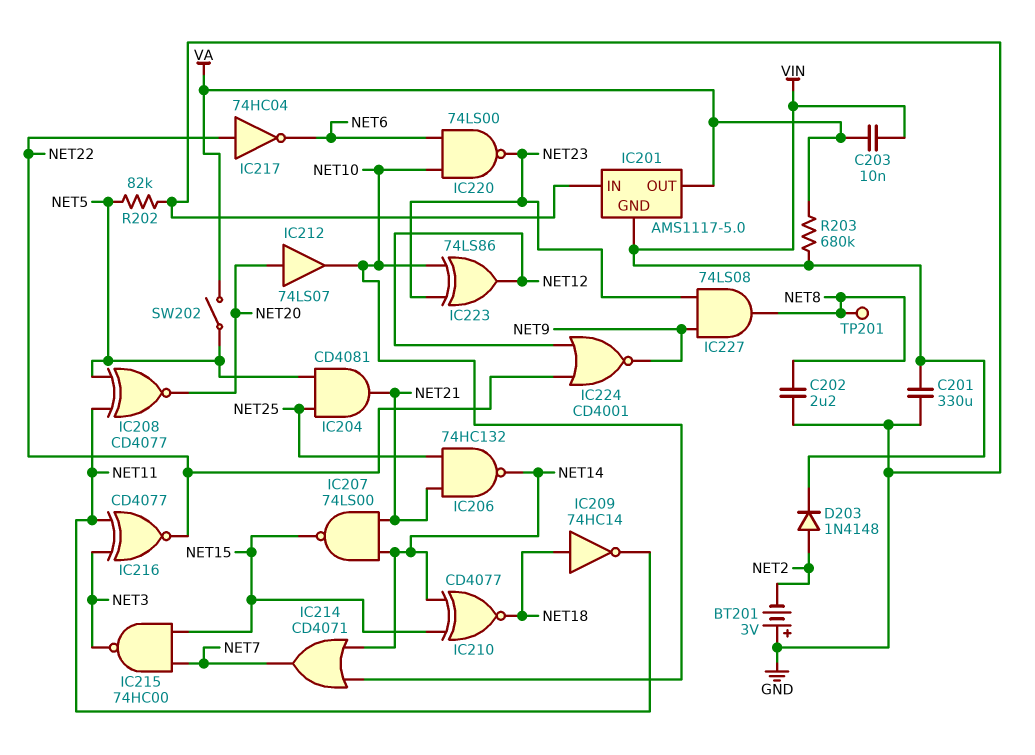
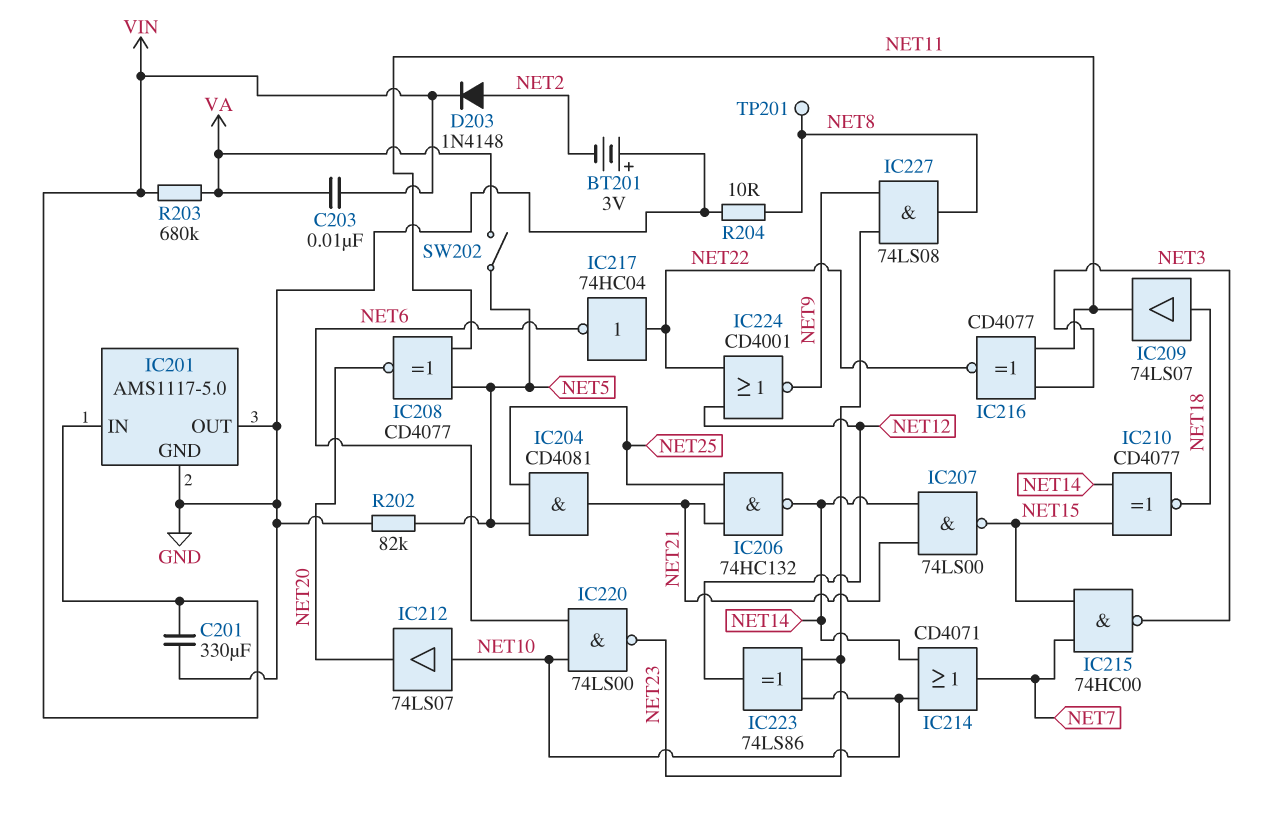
C202: 2.2uF (GND, NET8) -> none
IC201 pin GND: VIN -> GND
IC201 pin IN: GND -> VIN
IC201 pin OUT: VA -> GND
IC209: NOT 74HC14 (in NET18, out NET11) -> buffer 74LS07 (in NET18, out NET11)
IC212: buffer 74LS07 (in NET20, out NET10) -> buffer 74LS07 (in NET10, out NET20)
R204: none -> 10 (GND, NET8)

